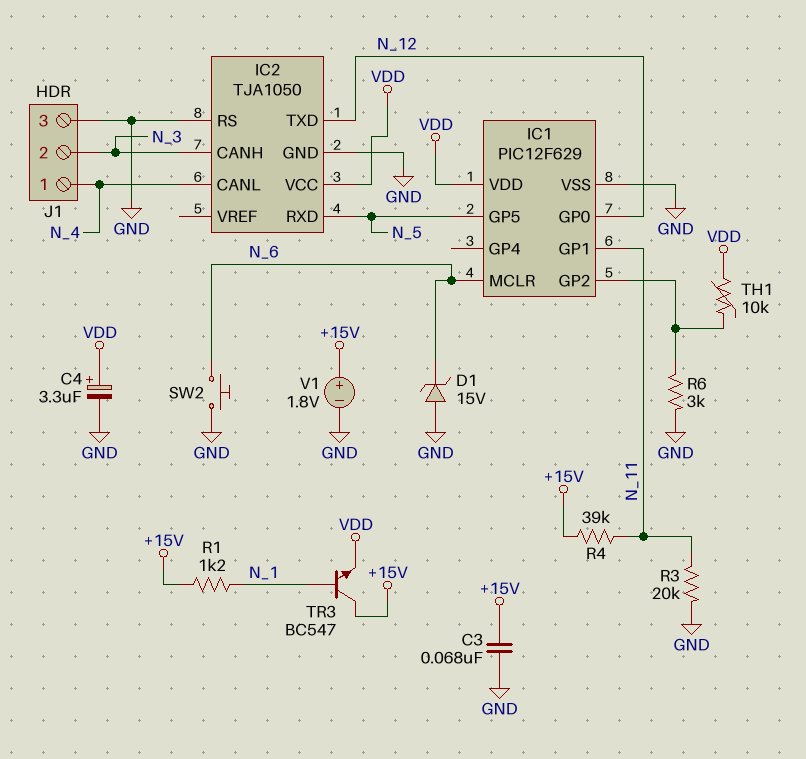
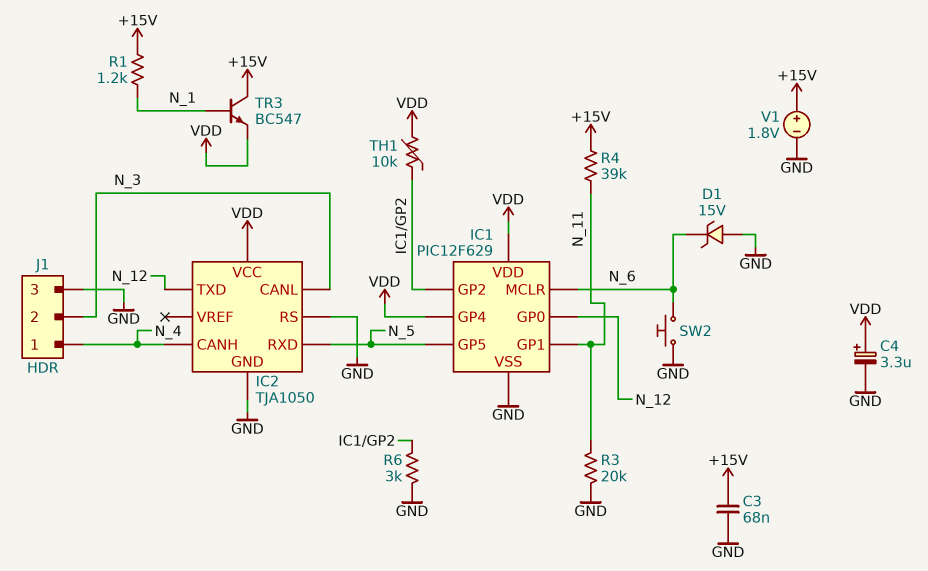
IC1 pin GP4: none -> VDD
IC2 pin CANH: N_3 -> N_4
IC2 pin CANL: N_4 -> N_3

